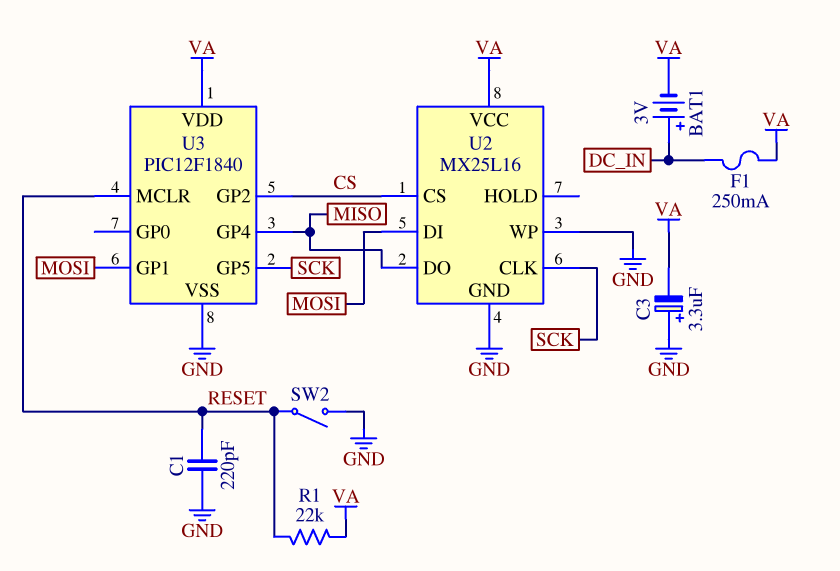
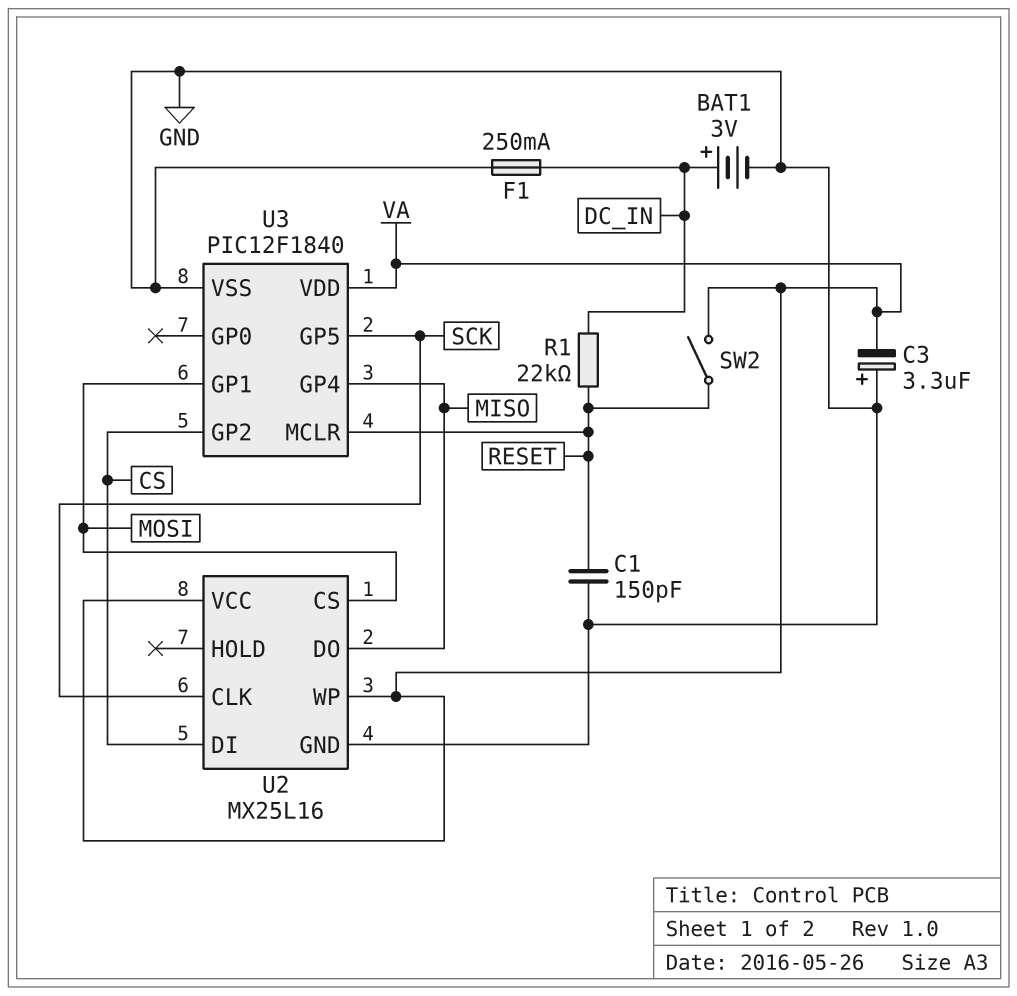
BAT1: 3V (plus DC_IN, minus VA) -> 3V (plus DC_IN, minus GND)
C1: 220pF (GND, RESET) -> 150pF (GND, RESET)
F1: 250mA (DC_IN, VA) -> 250mA (DC_IN, GND)
R1: 22k (RESET, VA) -> 22k (DC_IN, RESET)
SW2: switch (GND, RESET) -> switch (RESET, VA)
U2 pin CS: CS -> MOSI
U2 pin DI: MOSI -> CS
U2 pin WP: GND -> VA

